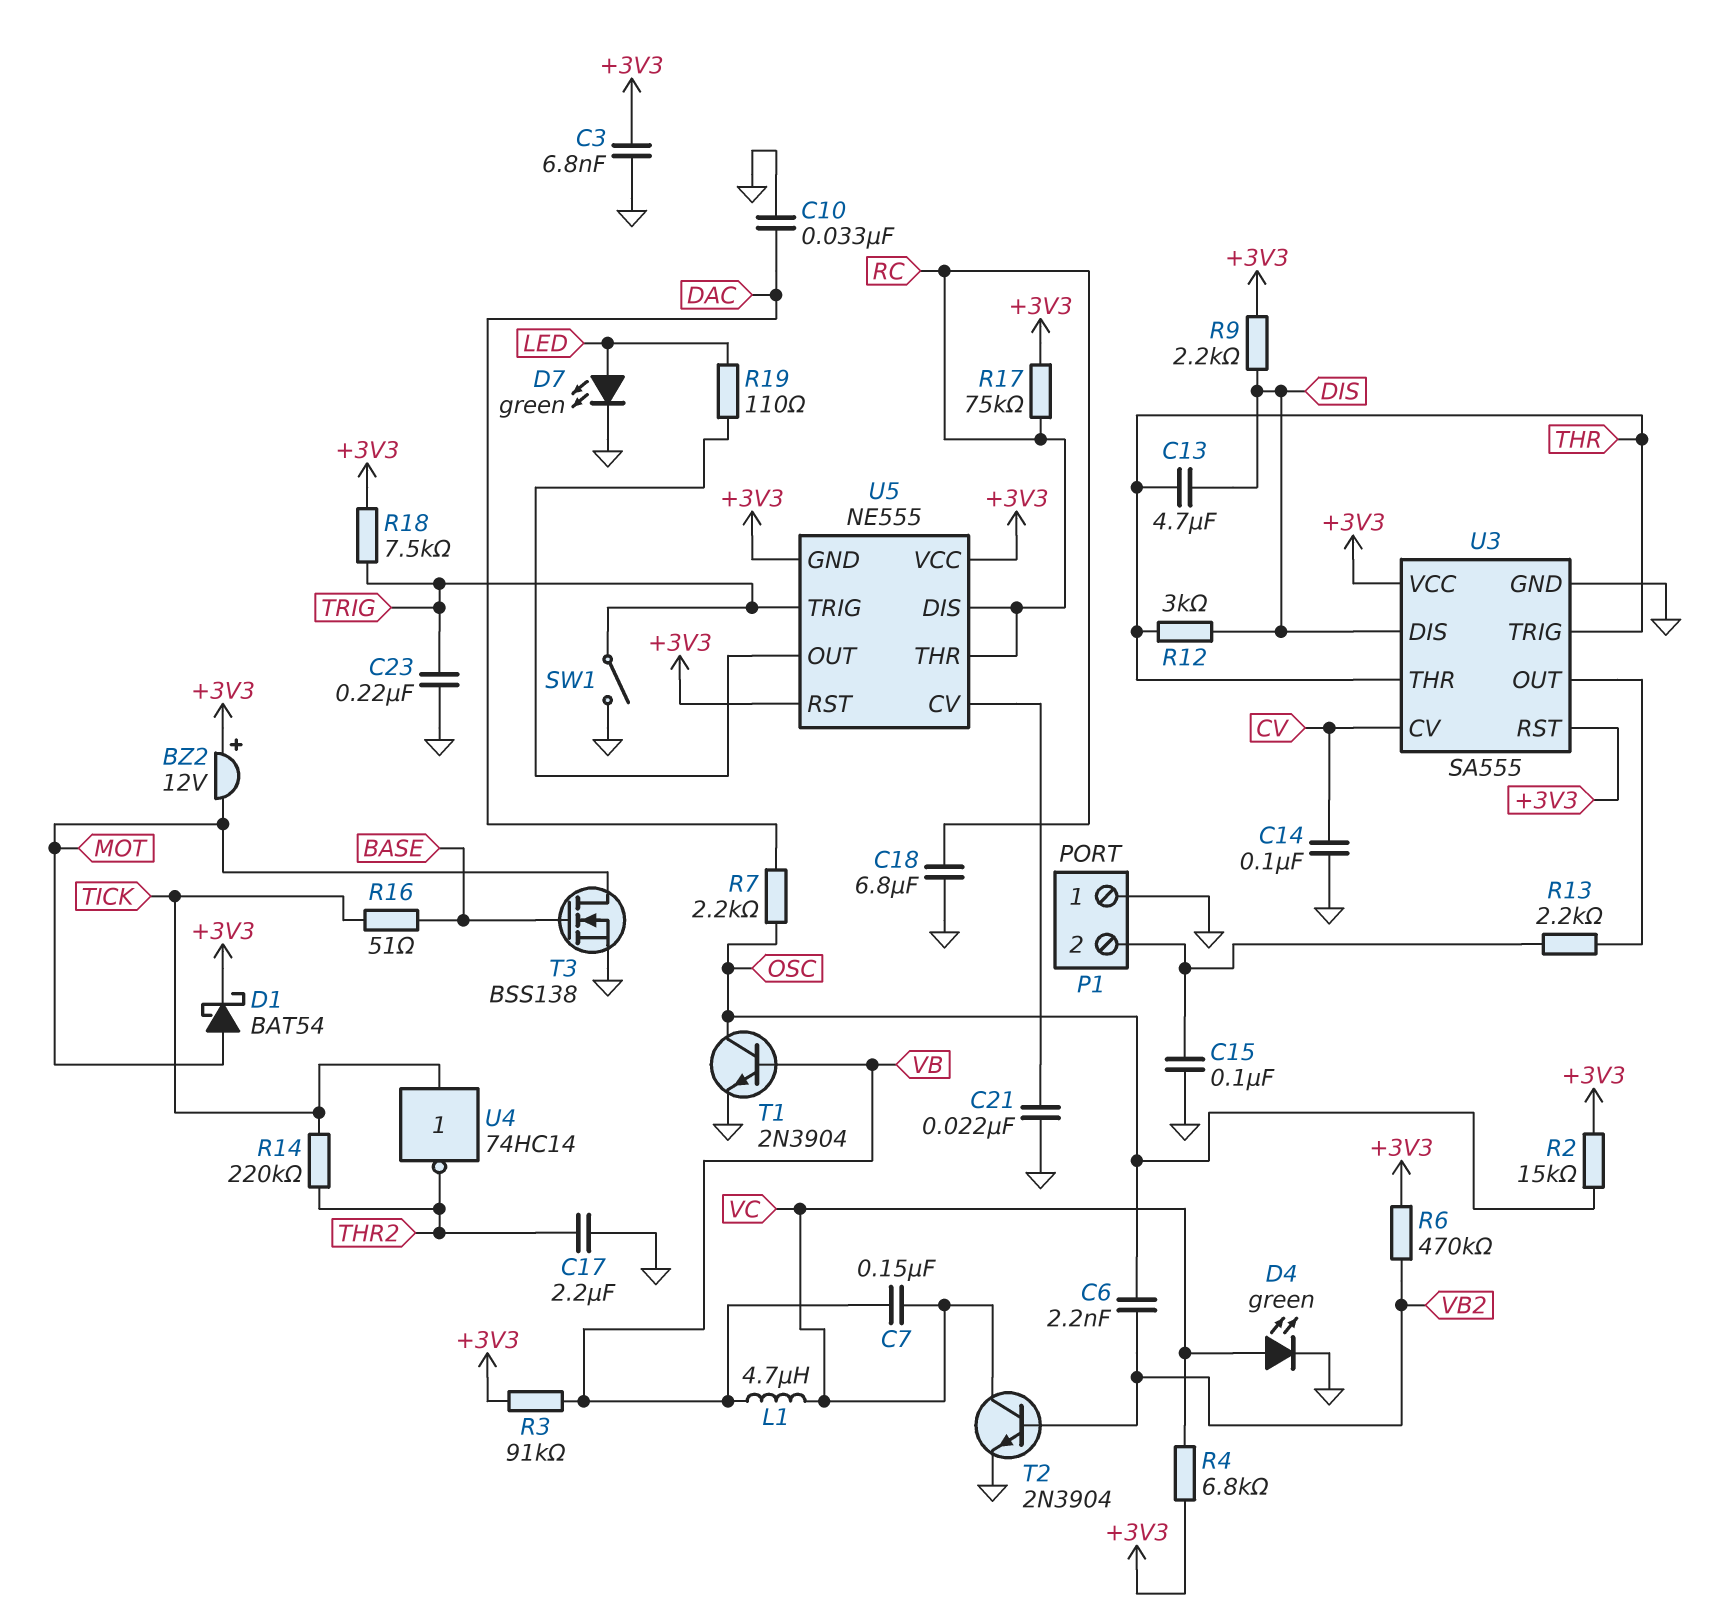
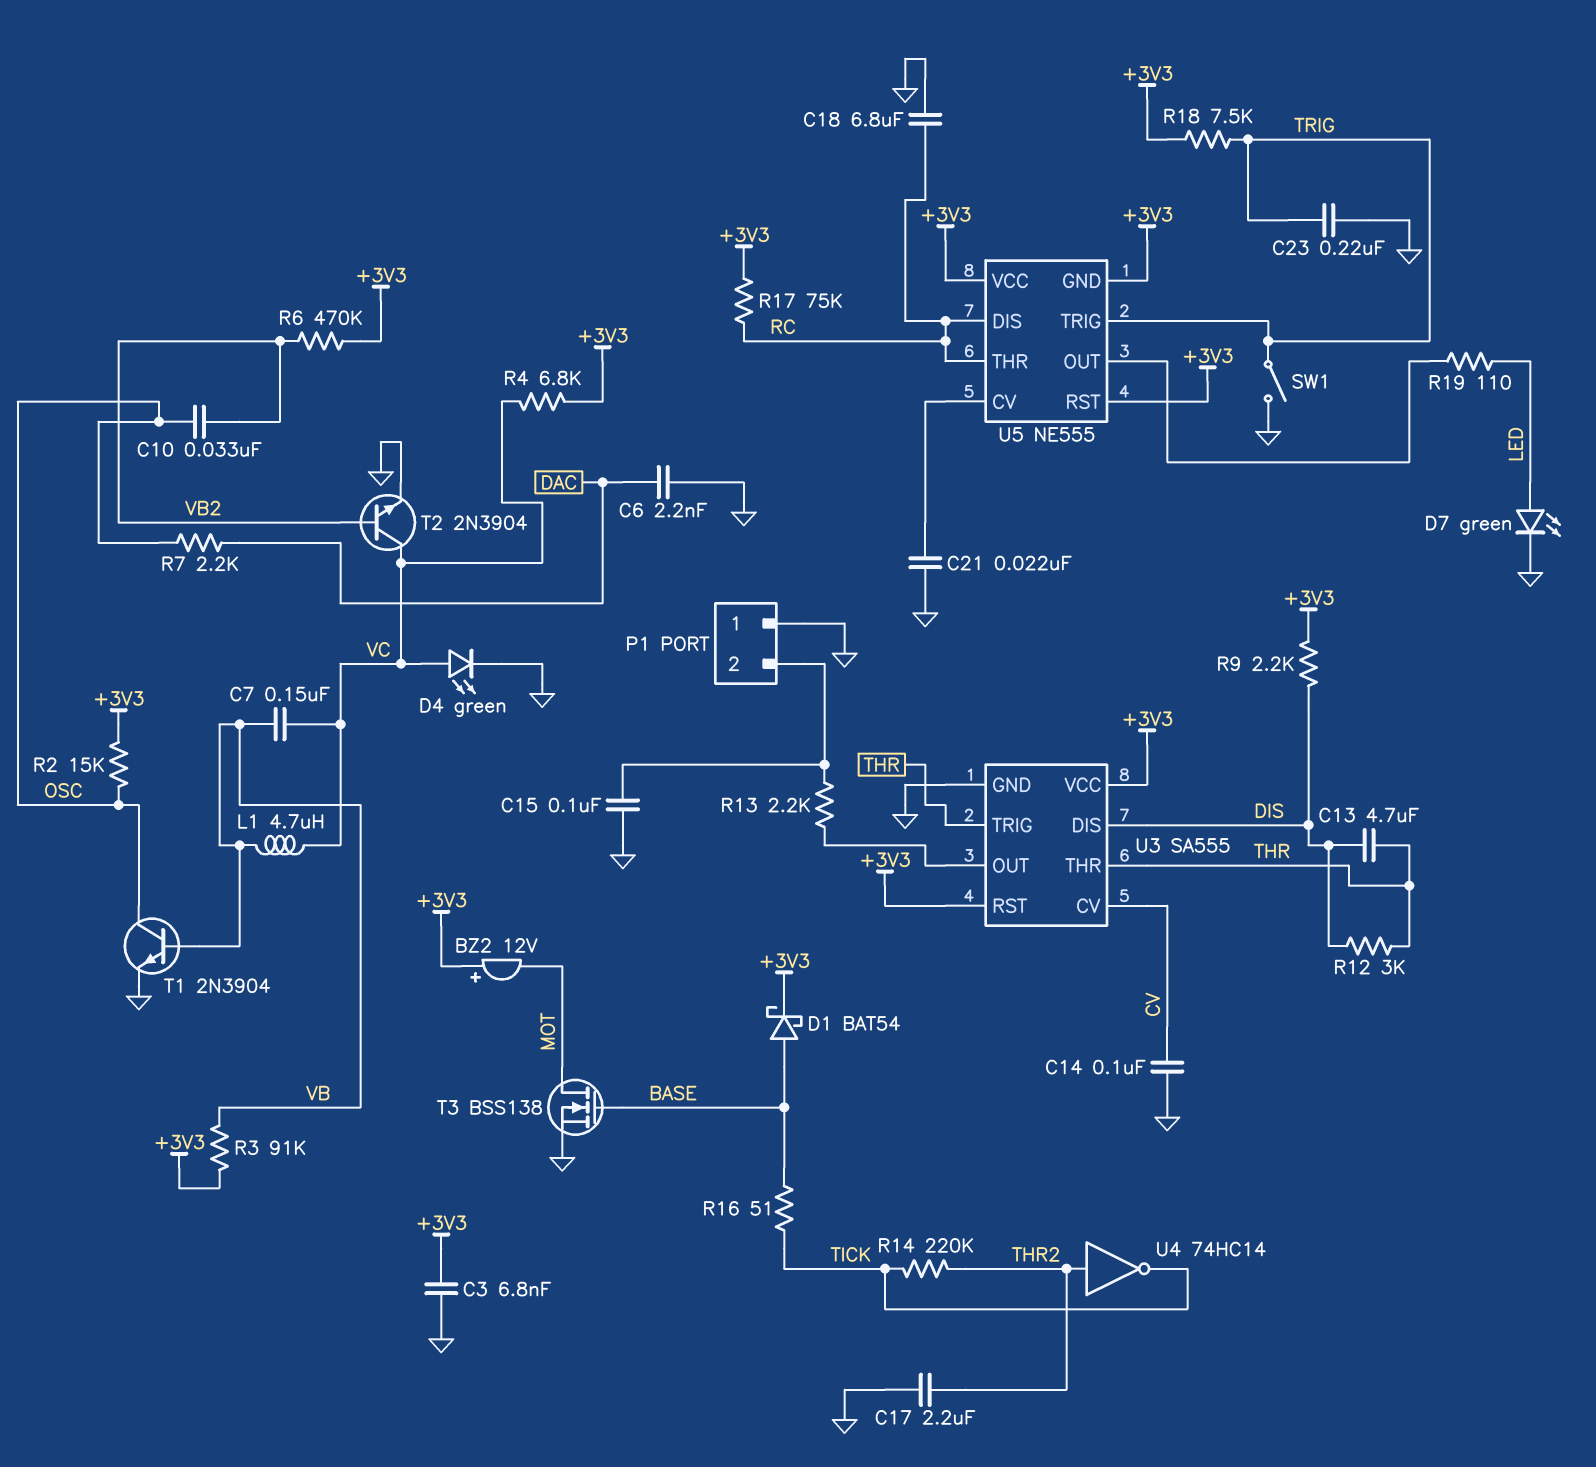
C6: 2.2nF (OSC, VB2) -> 2.2nF (DAC, GND)
C10: 33nF (DAC, GND) -> 33nF (OSC, VB2)
D1: schottky BAT54 (A MOT, K +3V3) -> schottky BAT54 (A BASE, K +3V3)
U4: NOT 74HC14 (in TICK, out THR2) -> NOT 74HC14 (in THR2, out TICK)

